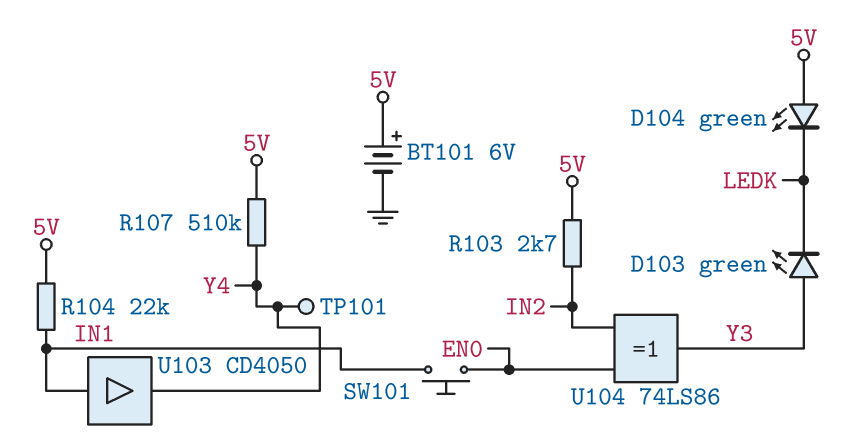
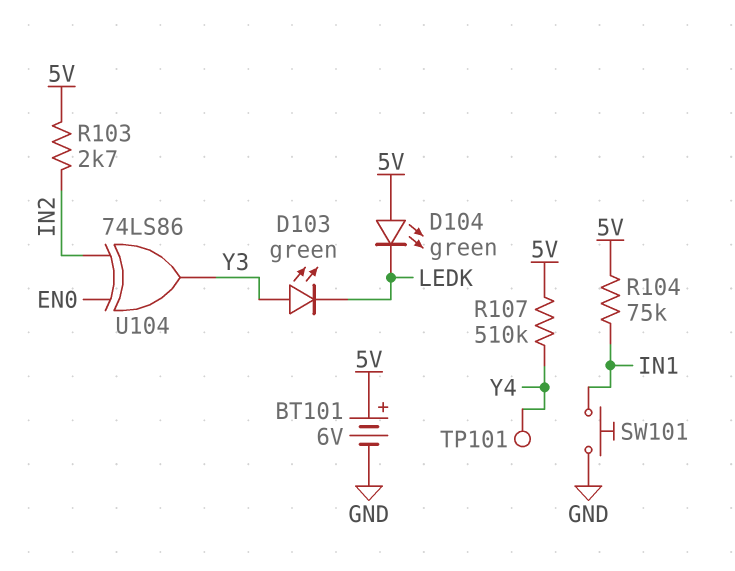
R104: 22k (5V, IN1) -> 75k (5V, IN1)
SW101: button (EN0, IN1) -> button (GND, IN1)
U103: buffer CD4050 (in IN1, out Y4) -> none

